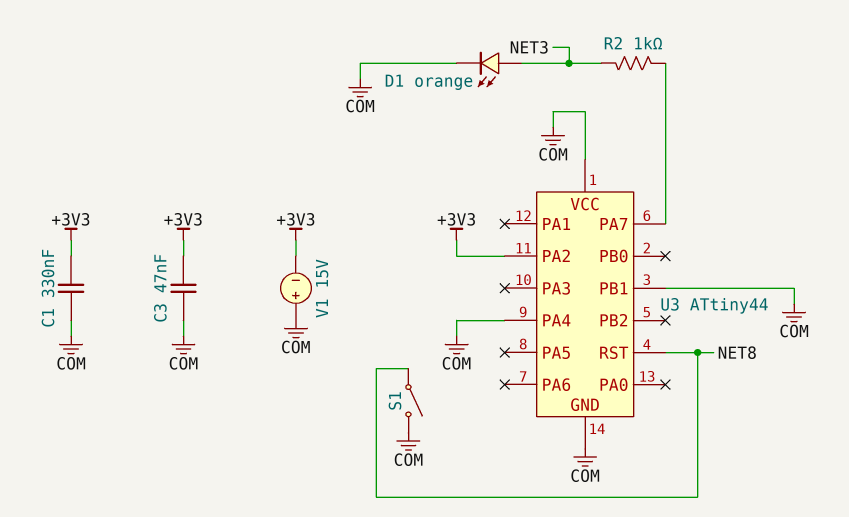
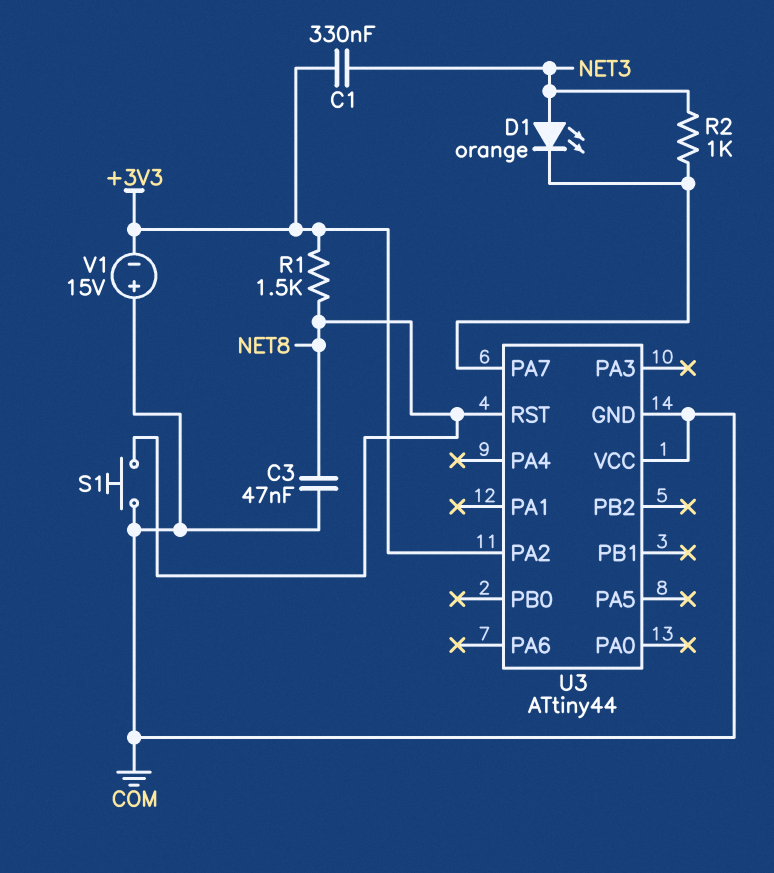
C1: 330nF (+3V3, COM) -> 330nF (+3V3, NET3)
C3: 47nF (+3V3, COM) -> 47nF (COM, NET8)
D1: LED orange (A NET3, K COM) -> LED orange (A NET3, K U3/PA7)
R1: none -> 1.5k (+3V3, NET8)
S1: switch (COM, NET8) -> button (COM, NET8)
U3 pin PA4: COM -> none
U3 pin PB1: COM -> none

